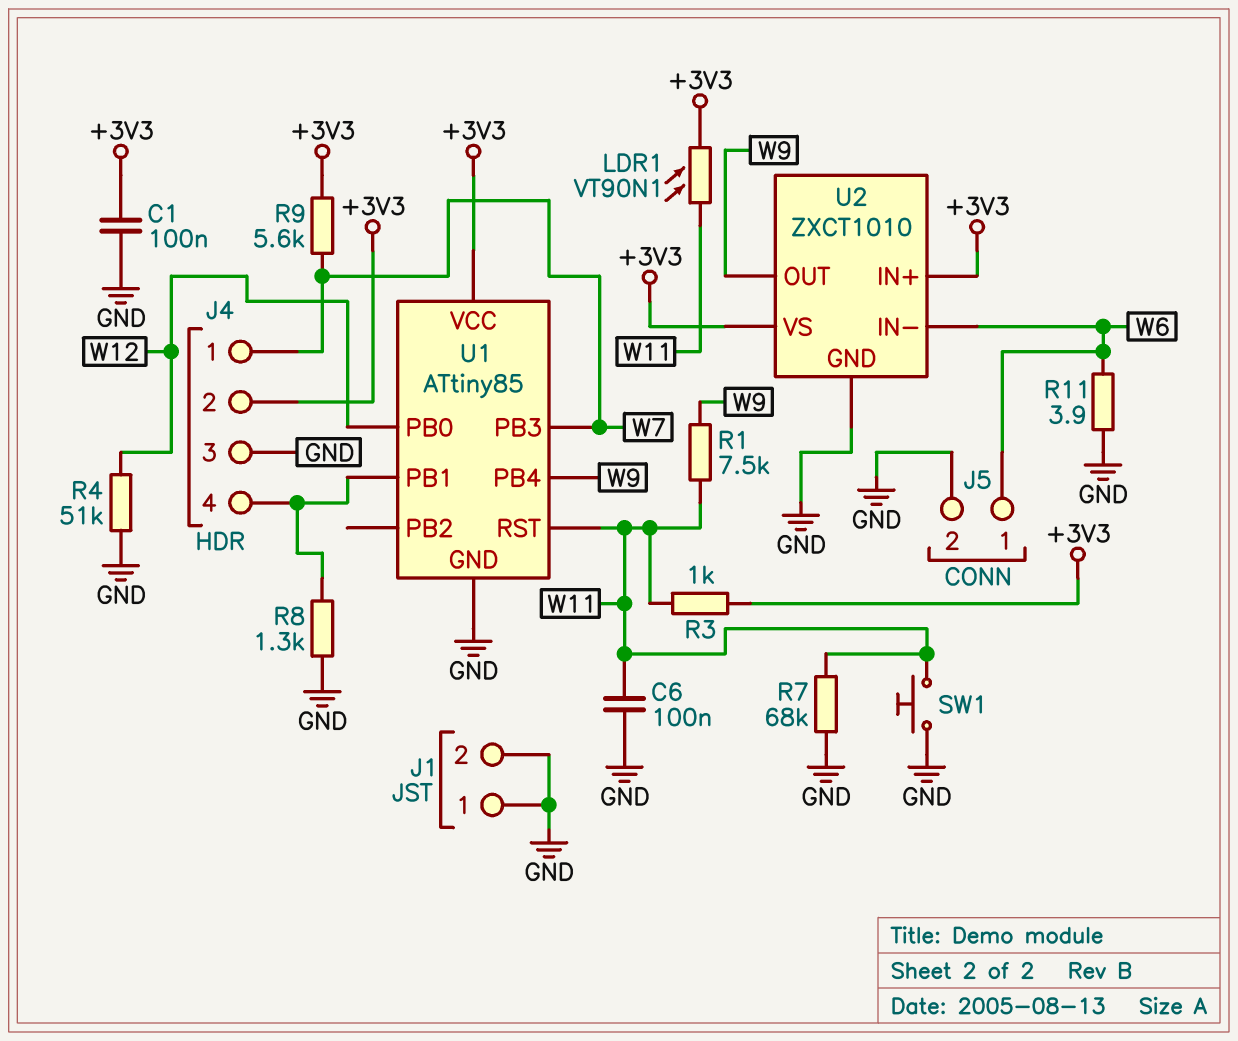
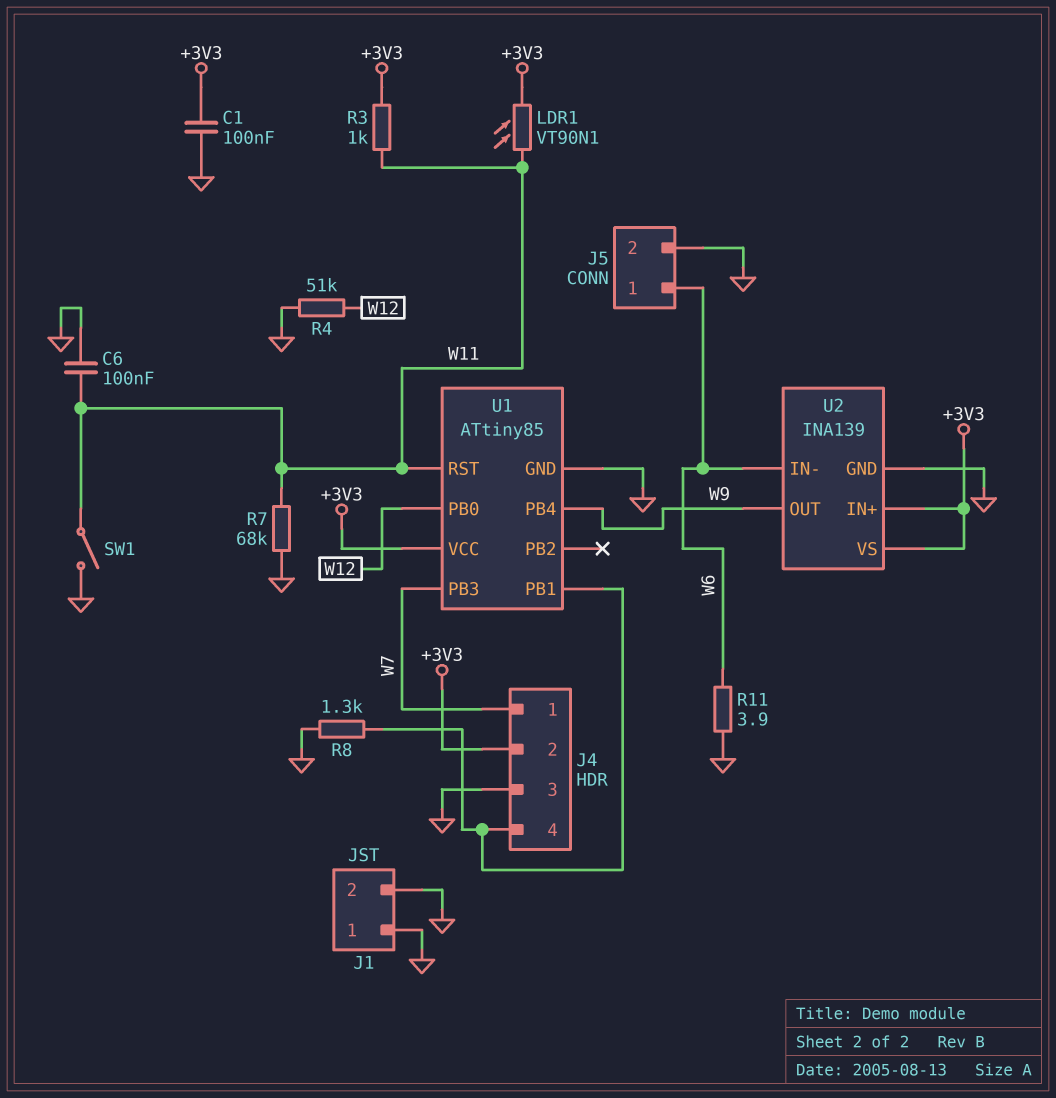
R1: 7.5k (W9, W11) -> none
R9: 5.6k (+3V3, W7) -> none
SW1: button (GND, W11) -> switch (GND, W11)
U2: ZXCT1010 -> INA139

